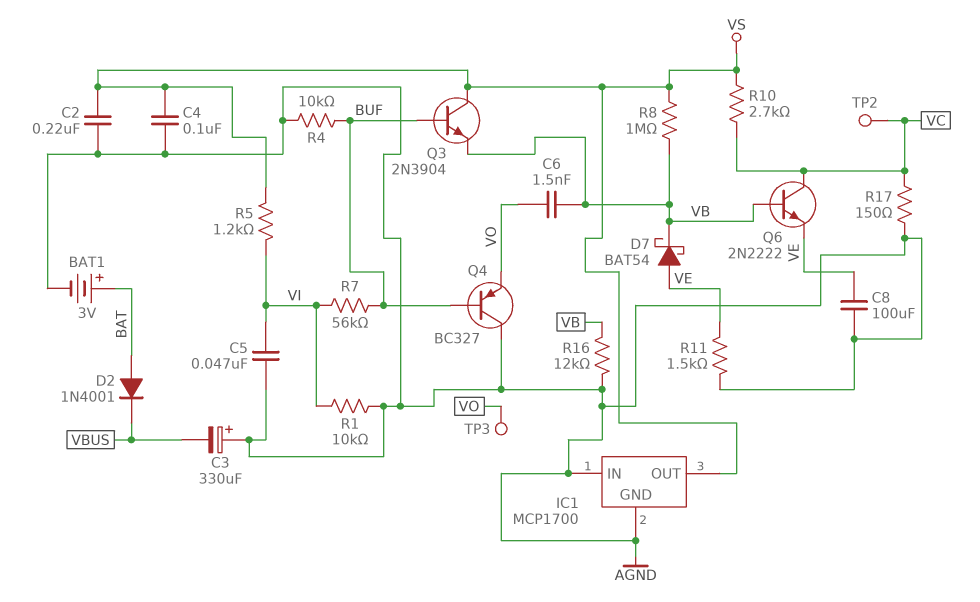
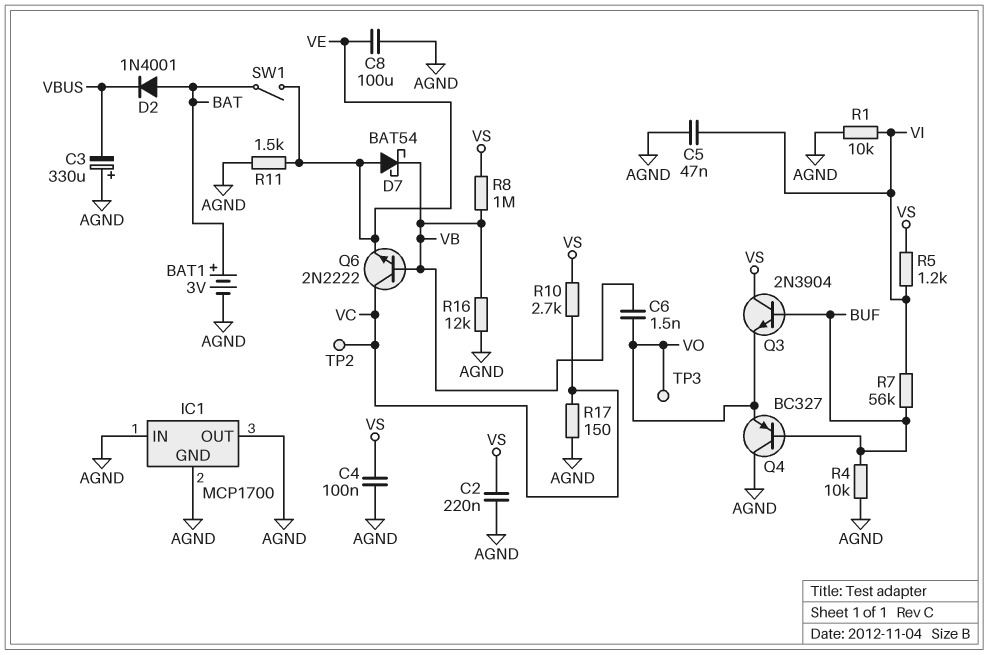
IC1 pin OUT: VS -> AGND
Q3: NPN 2N3904 (B BUF, C VS, E VB) -> NPN 2N3904 (B BUF, C VS, E VO)
SW1: none -> switch (BAT, VE)

